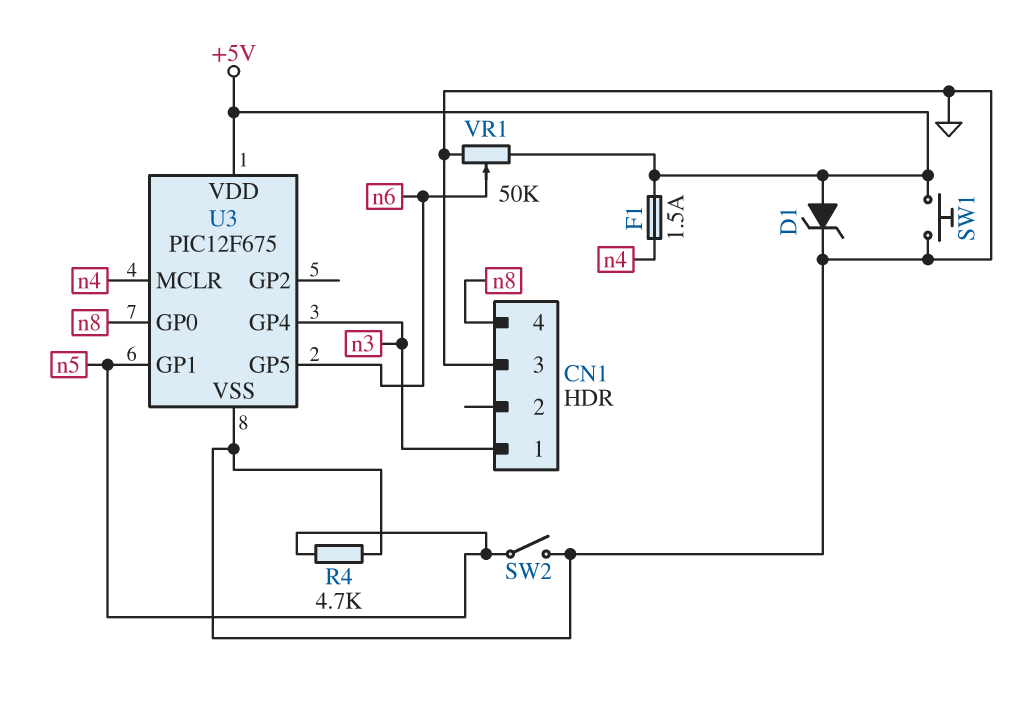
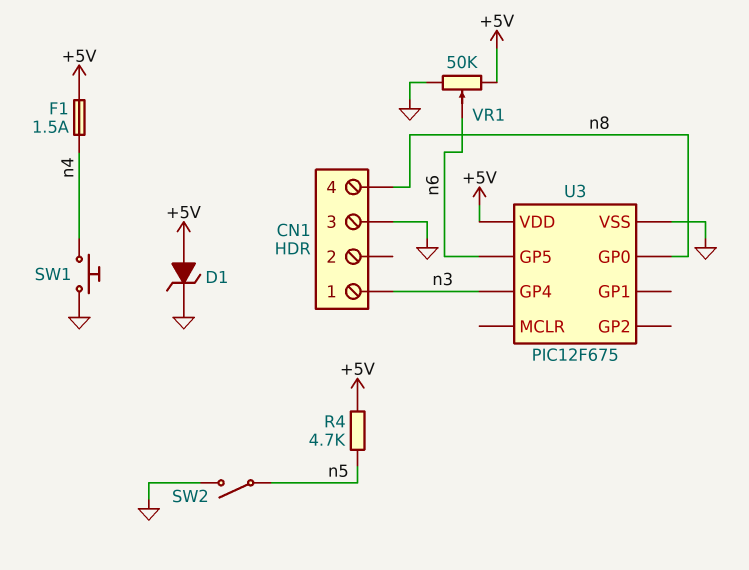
R4: 4.7k (GND, n5) -> 4.7k (+5V, n5)
SW1: button (+5V, GND) -> button (GND, n4)
U3 pin GP1: n5 -> none
U3 pin MCLR: n4 -> none

